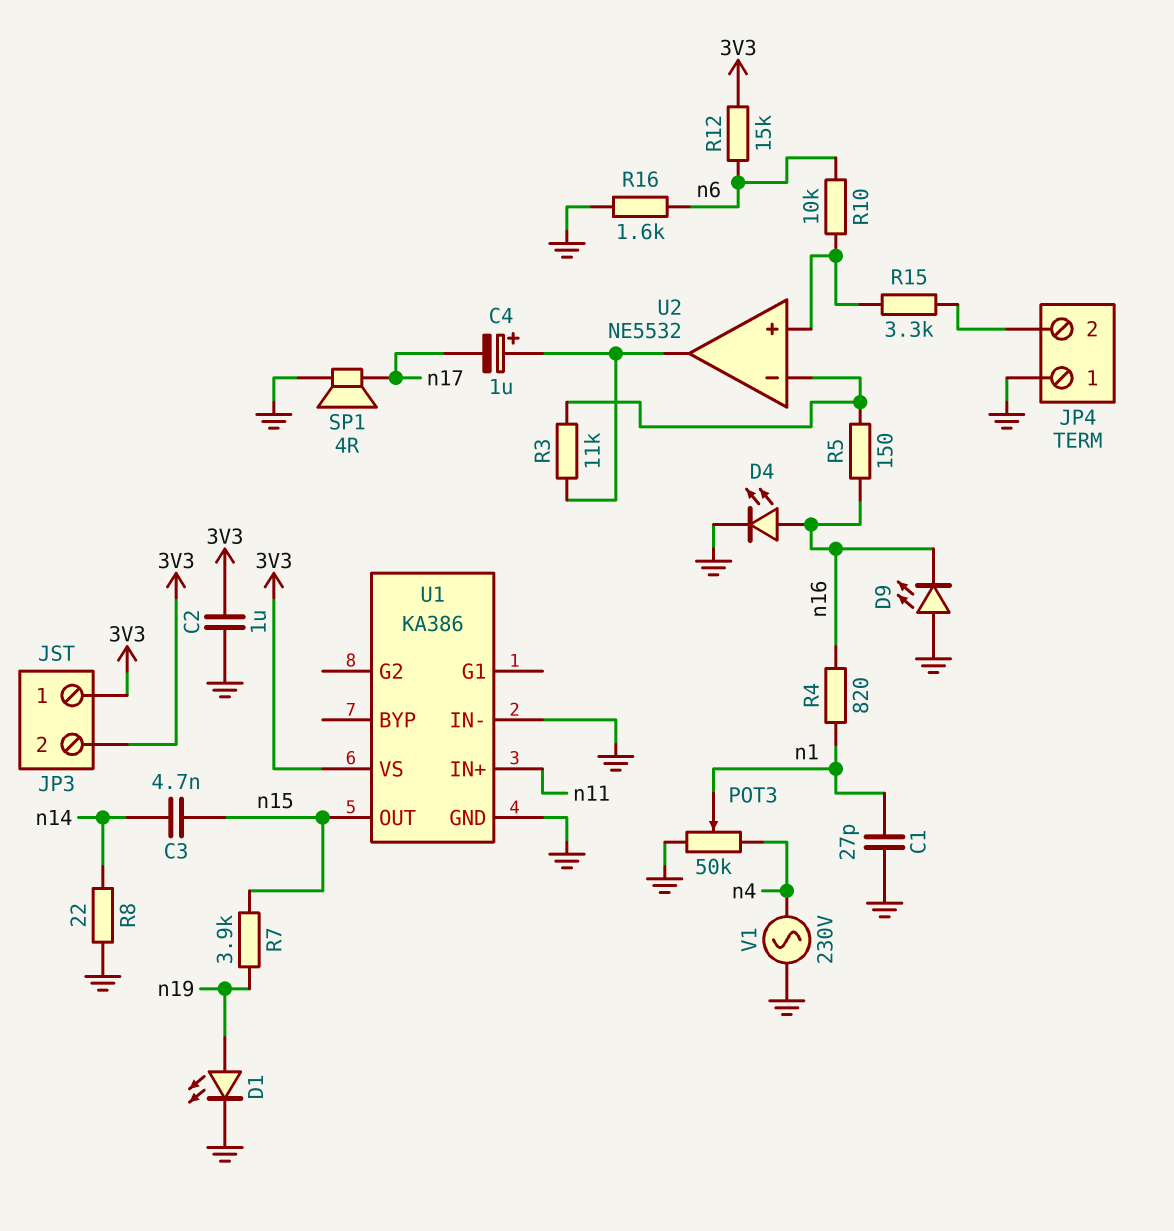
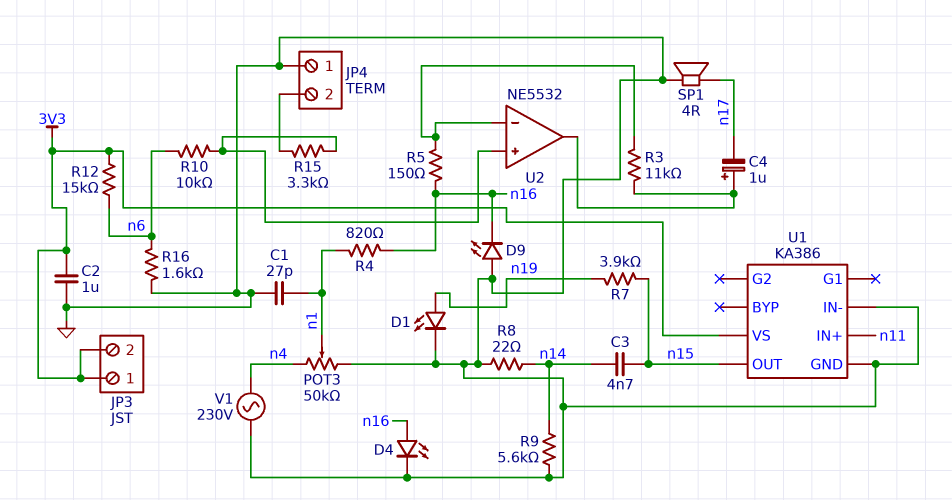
R9: none -> 5.6k (GND, n14)

